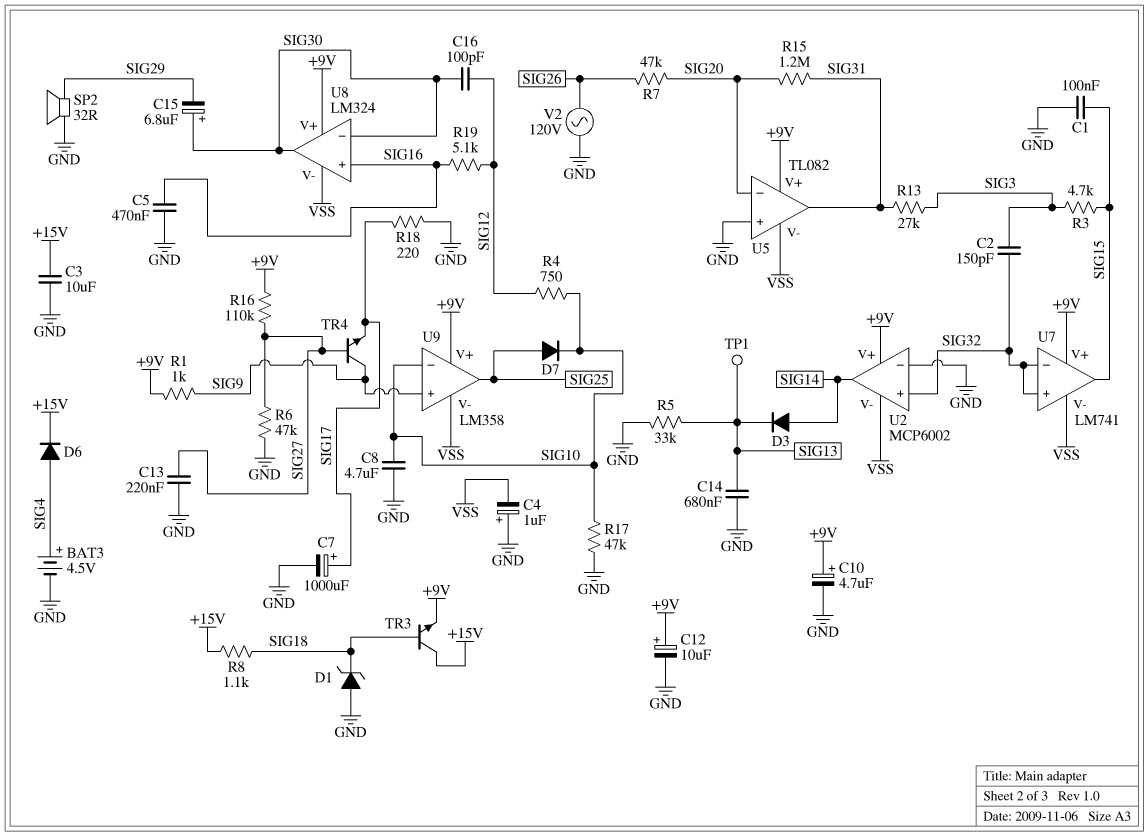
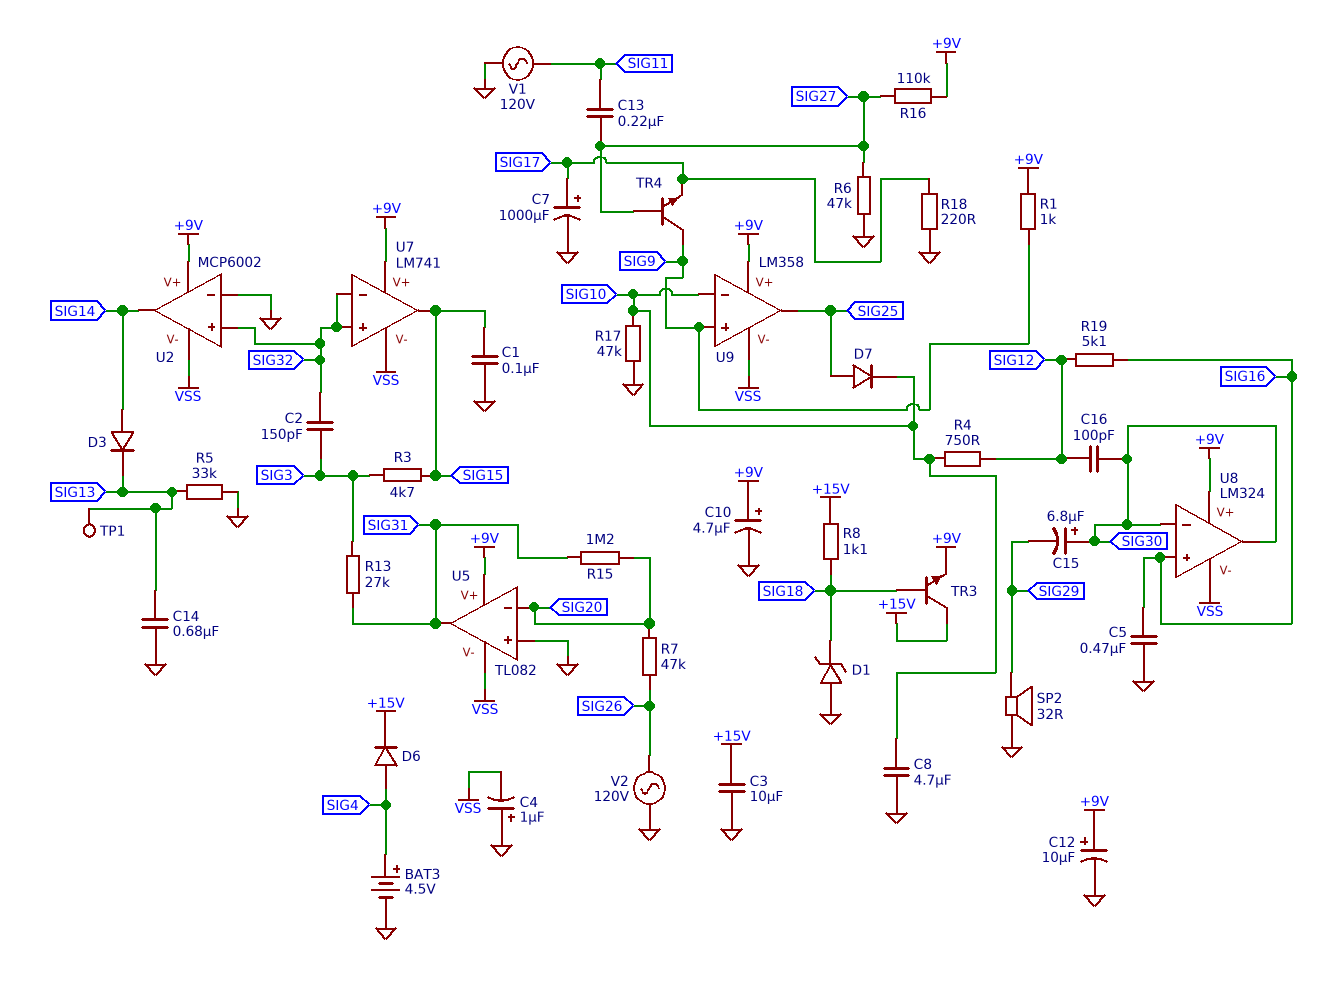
C13: 220nF (GND, SIG27) -> 220nF (SIG11, SIG27)
V1: none -> AC 120V (GND, SIG11)

